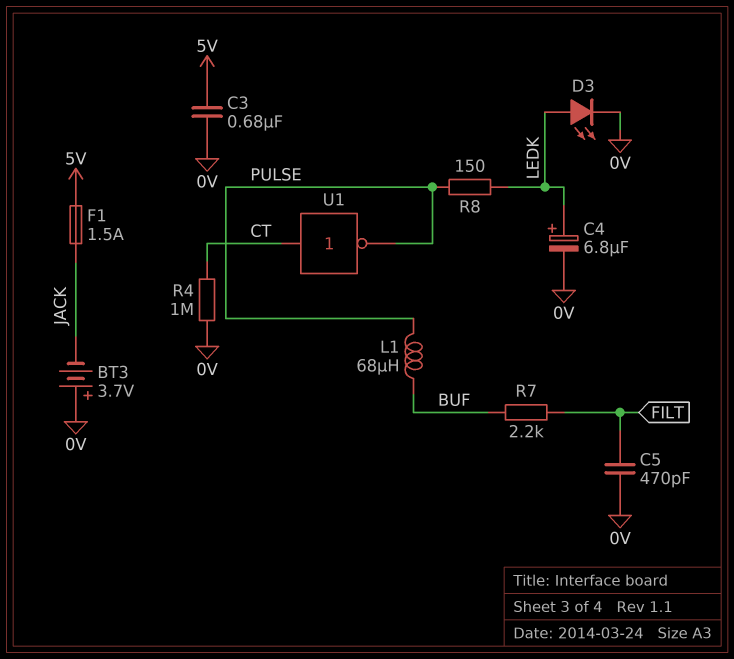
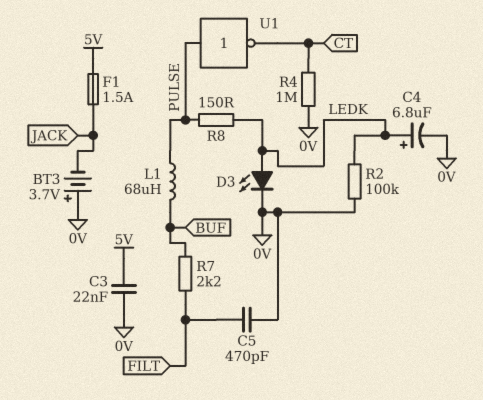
C3: 680nF (0V, 5V) -> 22nF (0V, 5V)
R2: none -> 100k (0V, LEDK)
U1: NOT (in CT, out PULSE) -> NOT (in PULSE, out CT)

